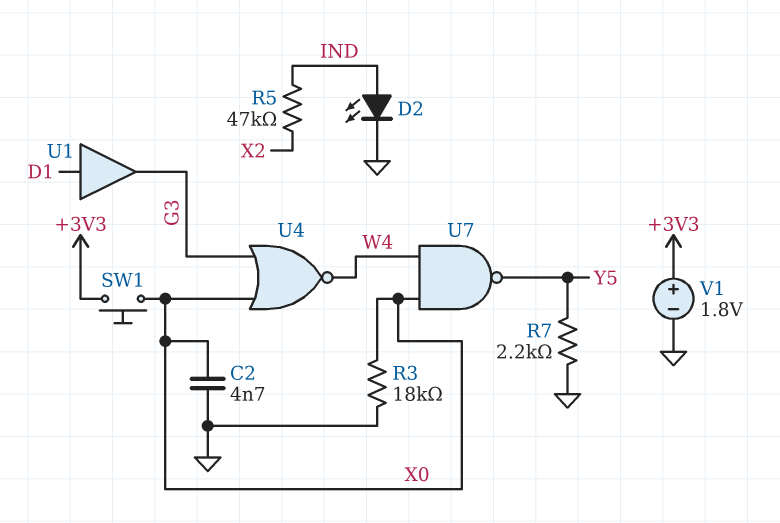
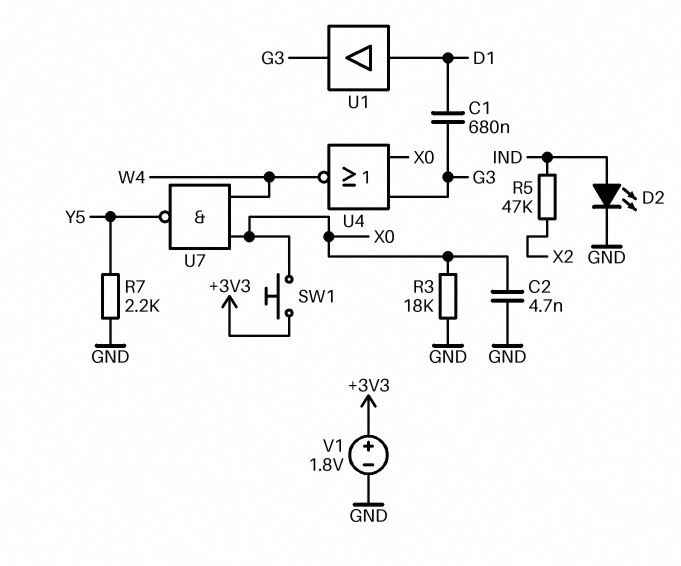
C1: none -> 680nF (D1, G3)

